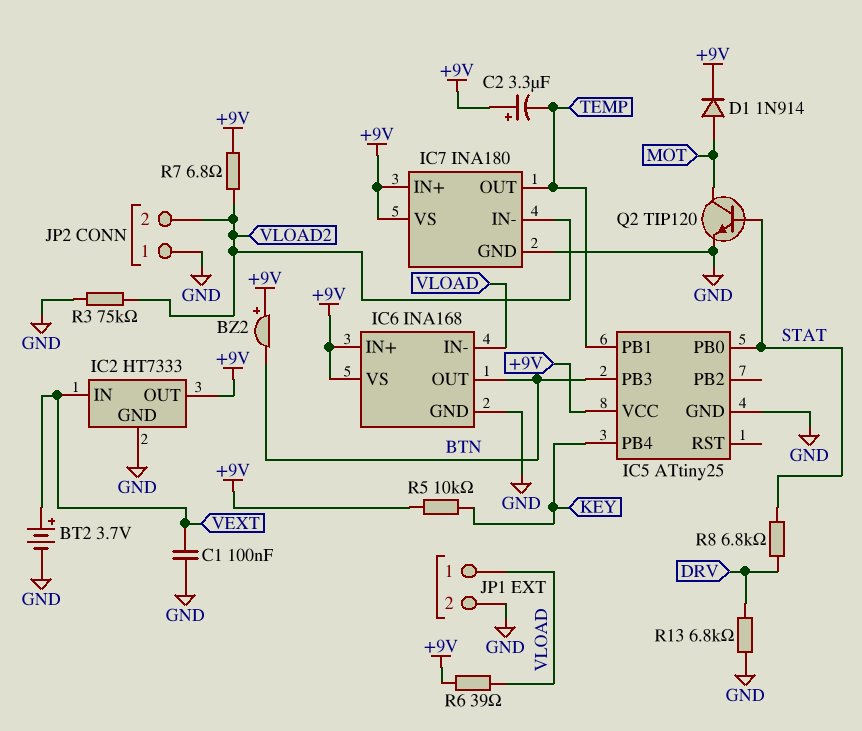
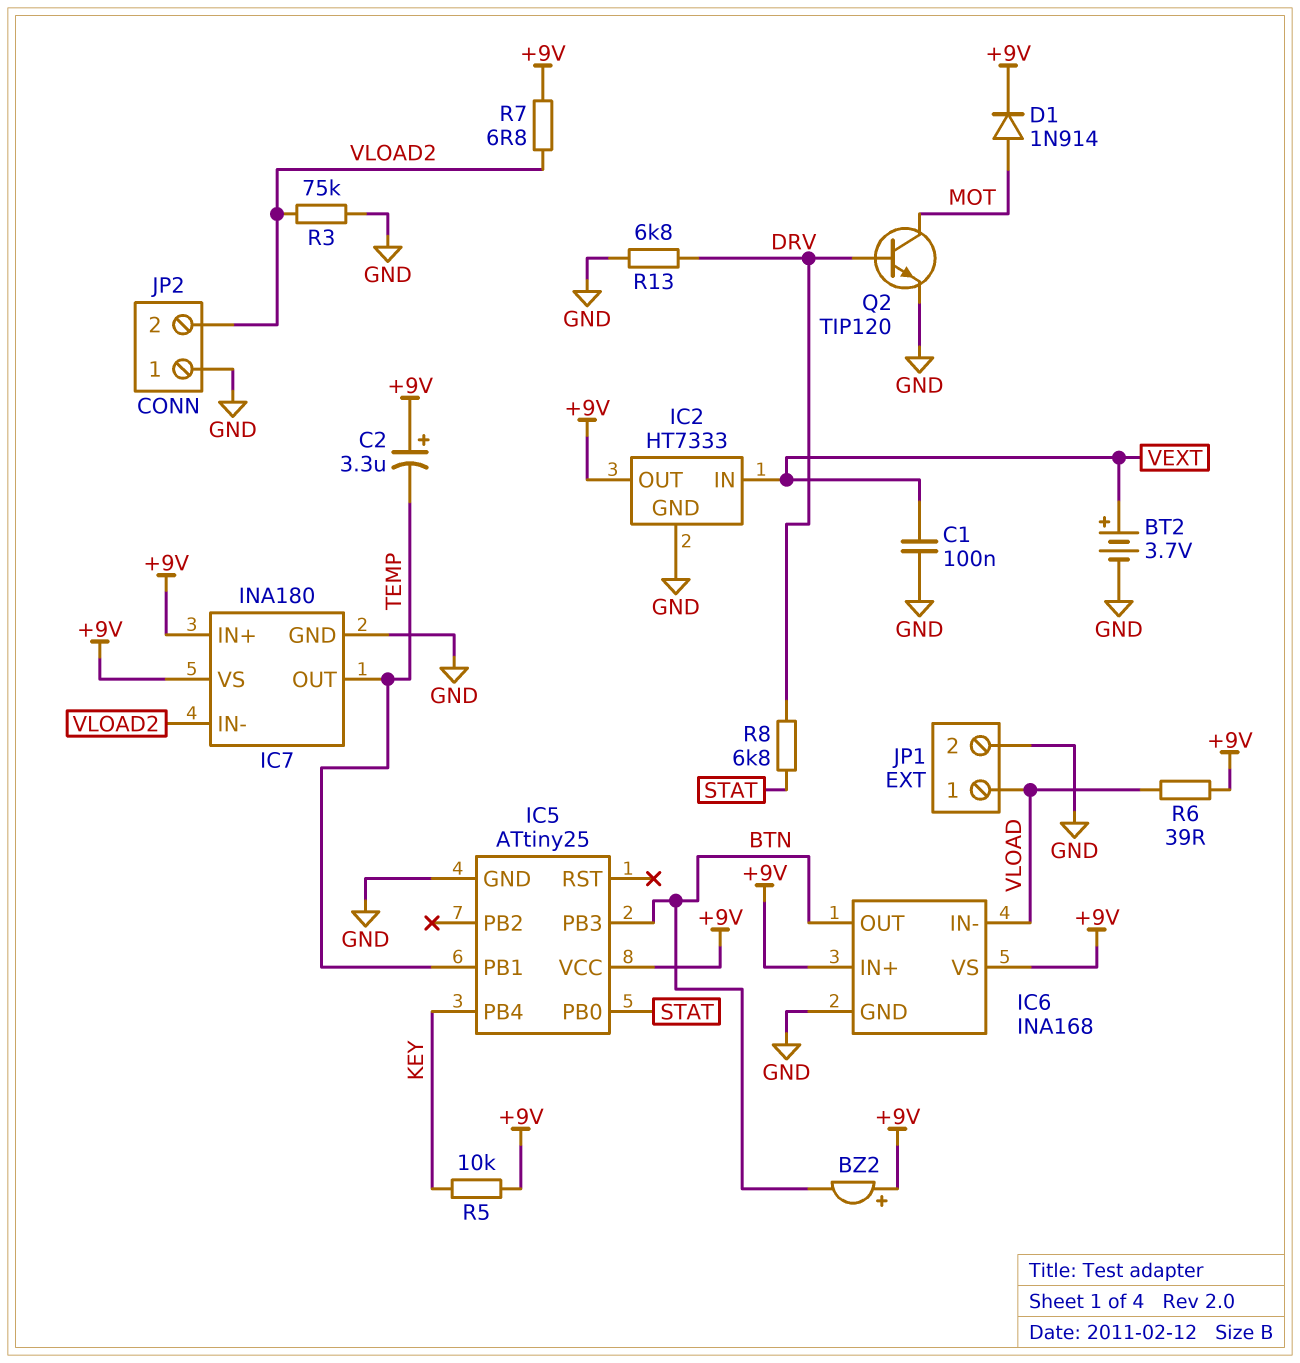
Q2: NPN TIP120 (B STAT, C MOT, E GND) -> NPN TIP120 (B DRV, C MOT, E GND)

